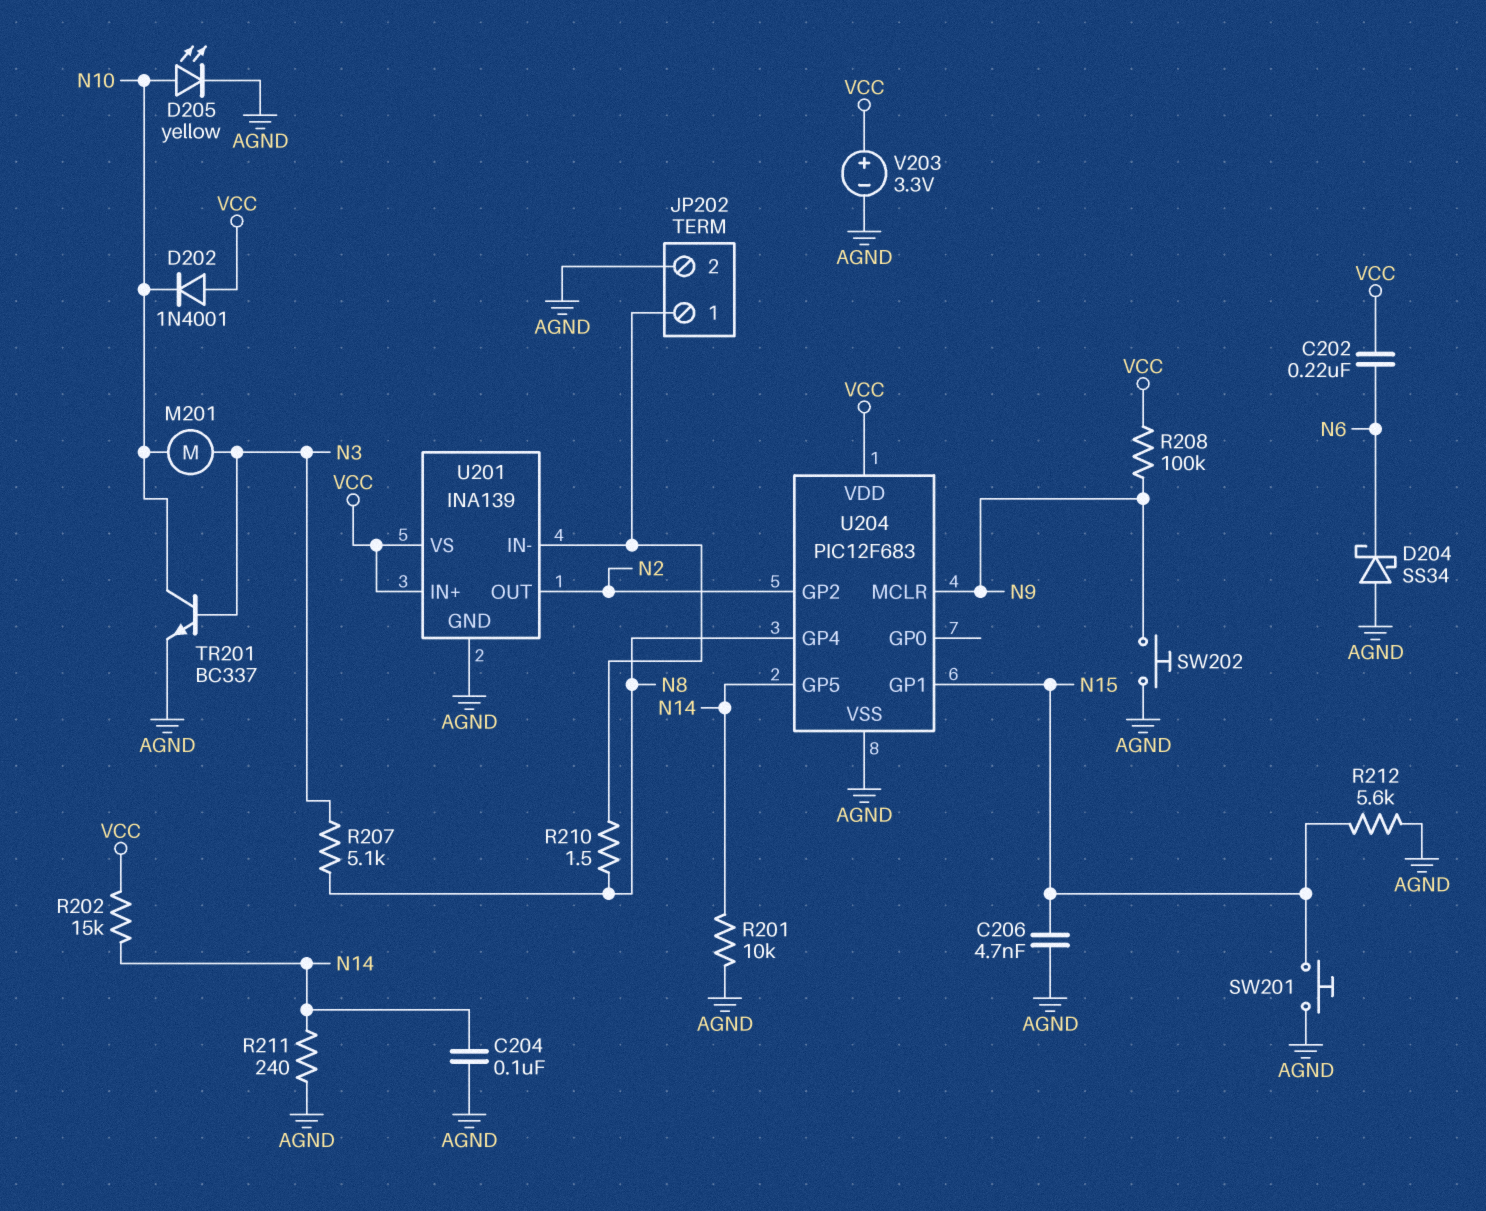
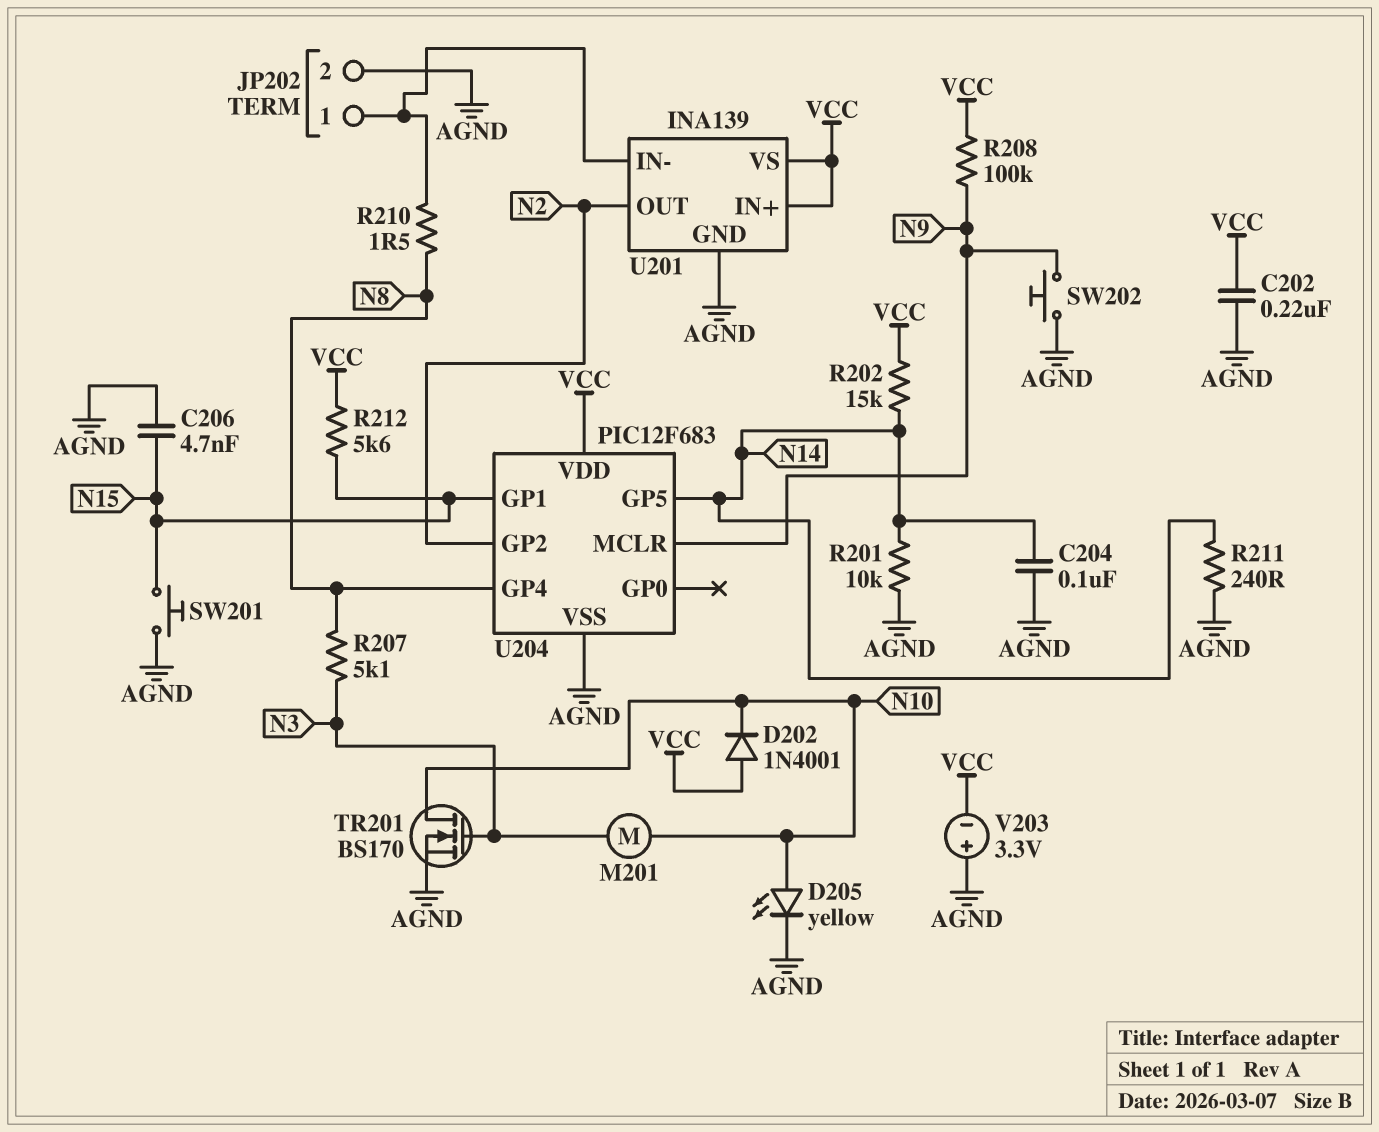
C202: 220nF (N6, VCC) -> 220nF (AGND, VCC)
D204: schottky SS34 (A AGND, K N6) -> none
R212: 5.6k (AGND, N15) -> 5.6k (N15, VCC)
TR201: NPN BC337 (B N3, C N10, E AGND) -> NMOS BS170 (G N3, D N10, S AGND)
V203: 3.3V (plus VCC, minus AGND) -> 3.3V (plus AGND, minus VCC)

